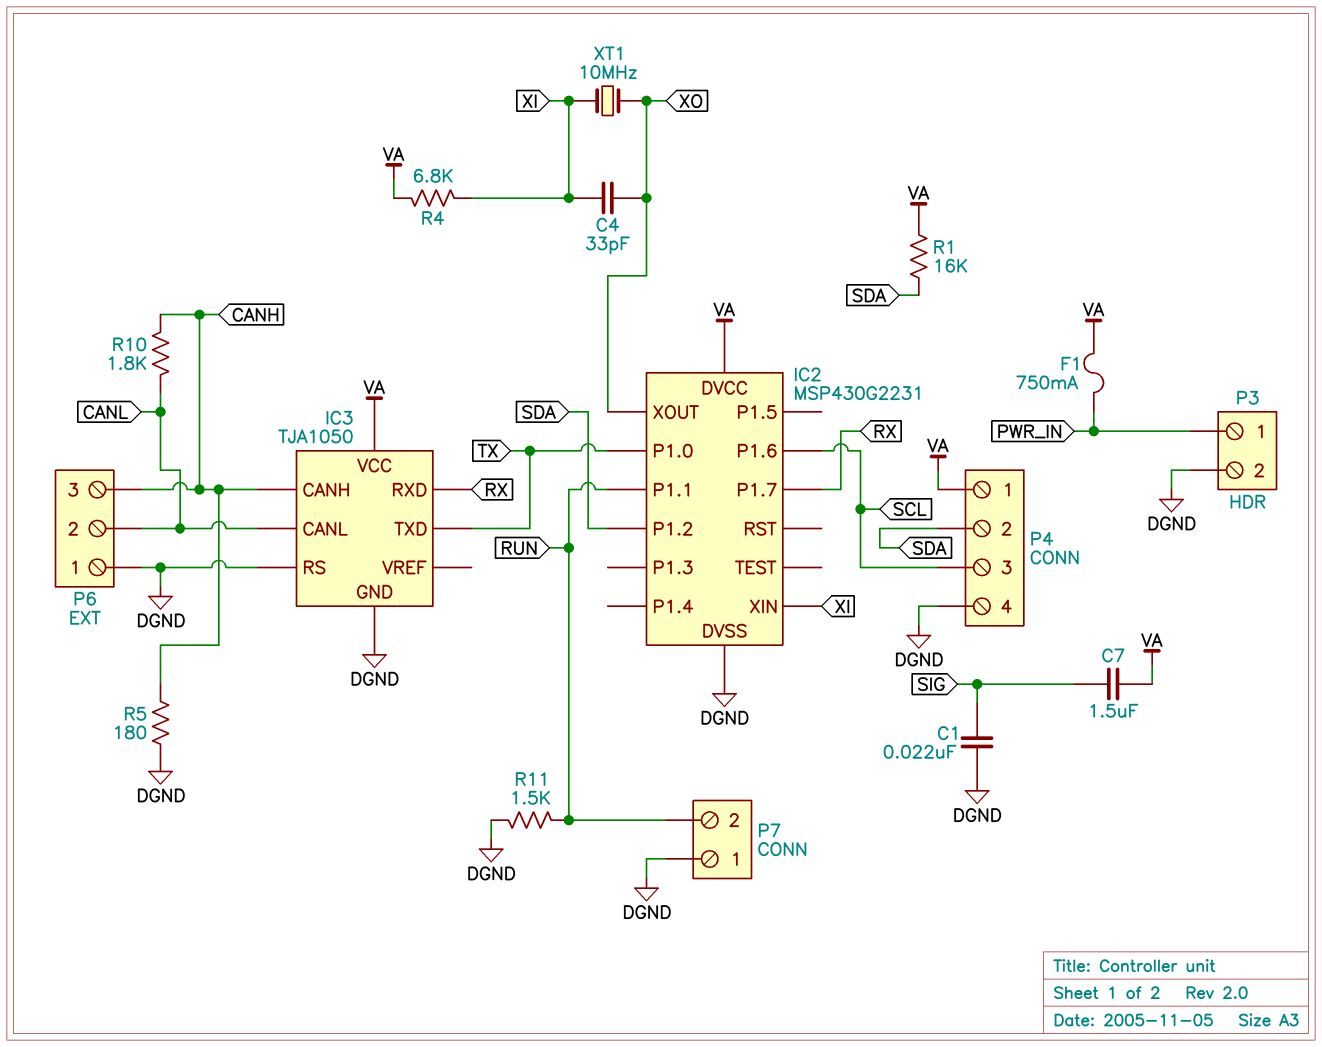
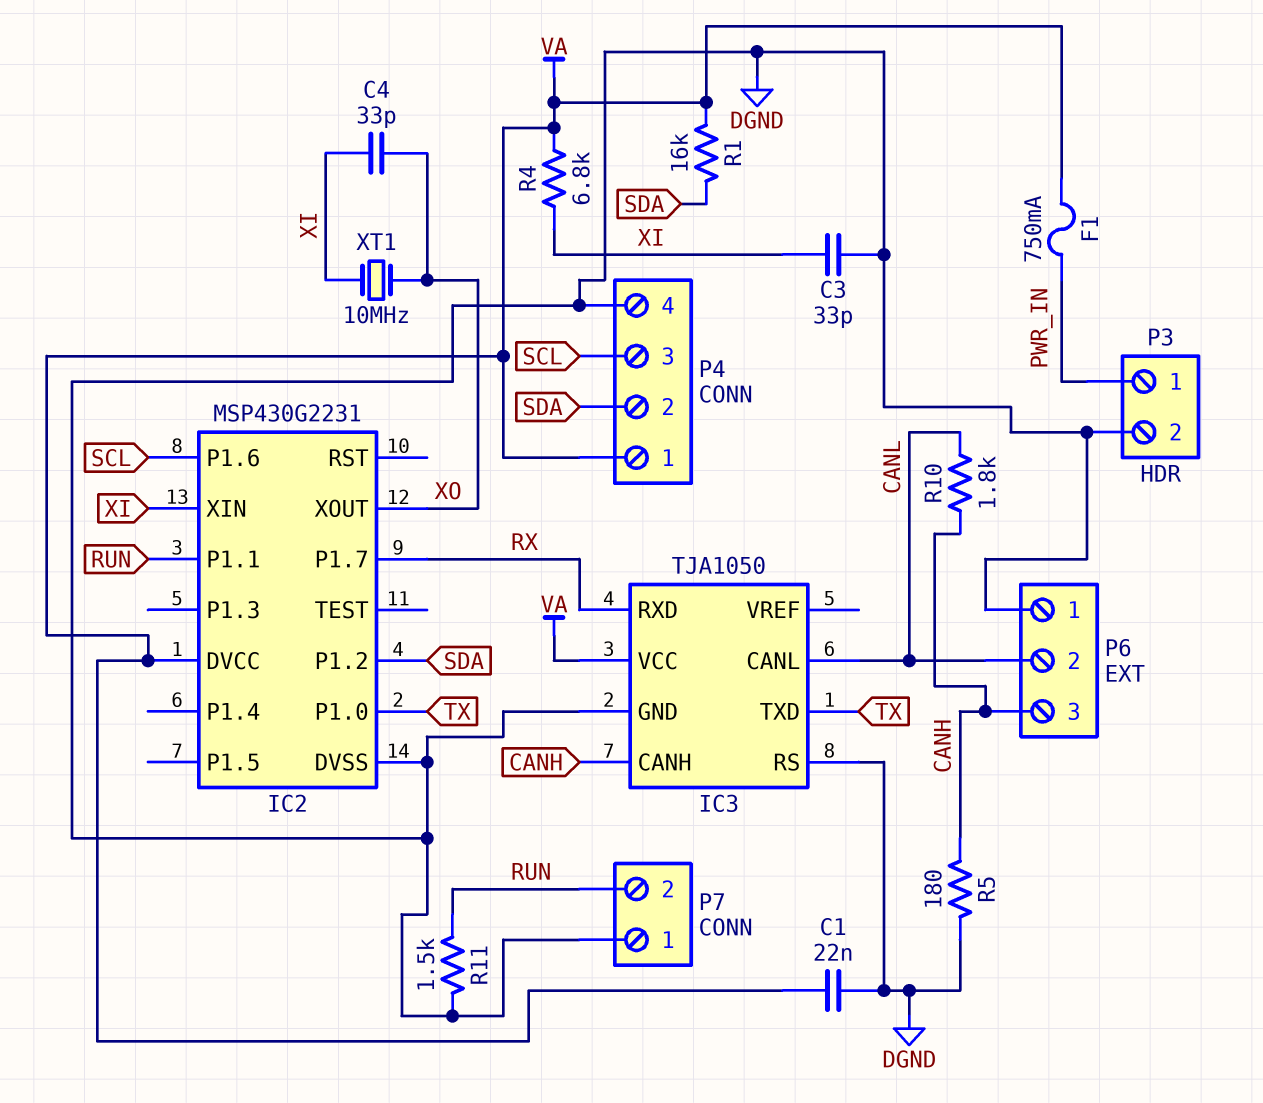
C1: 22nF (DGND, SIG) -> 22nF (DGND, VA)
C3: none -> 33pF (DGND, XI)
C7: 1.5uF (SIG, VA) -> none

